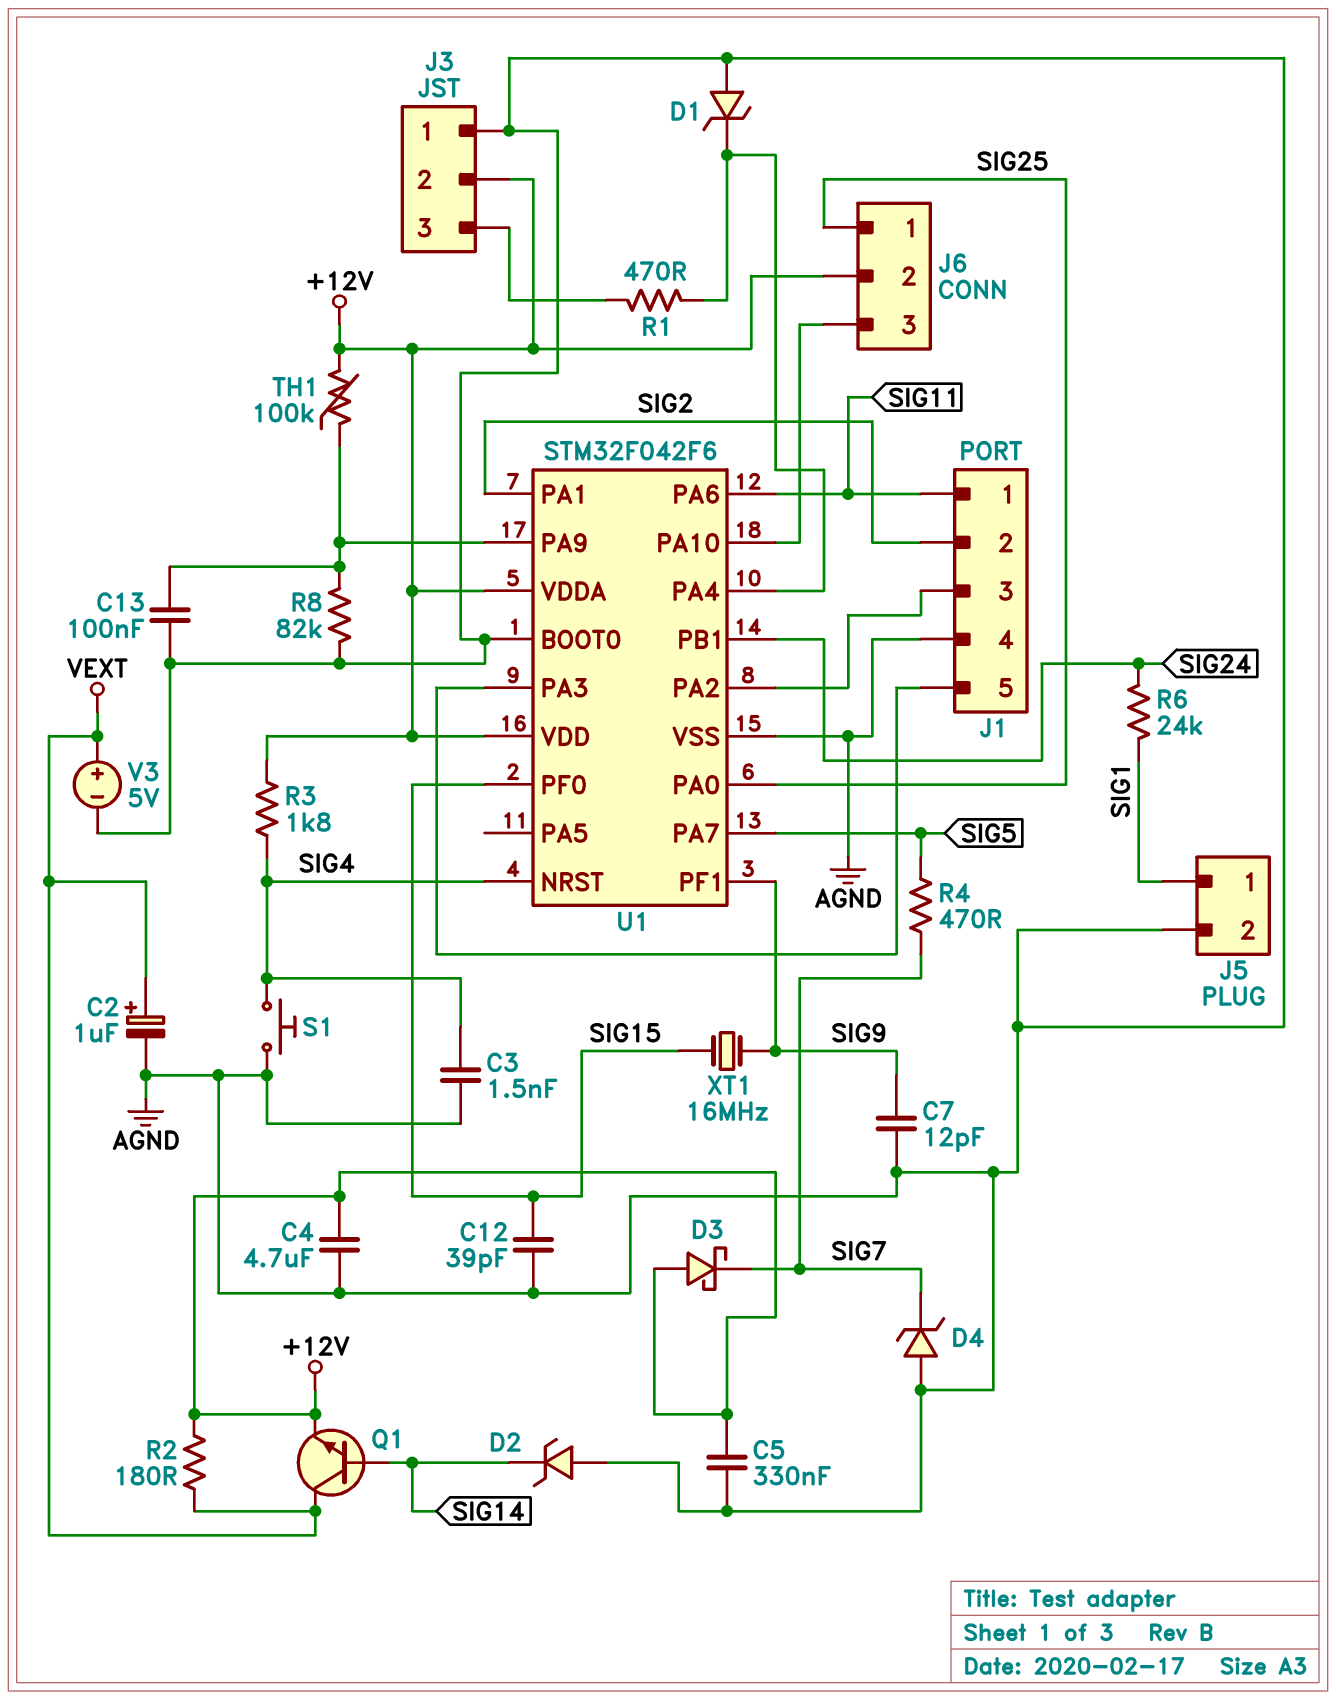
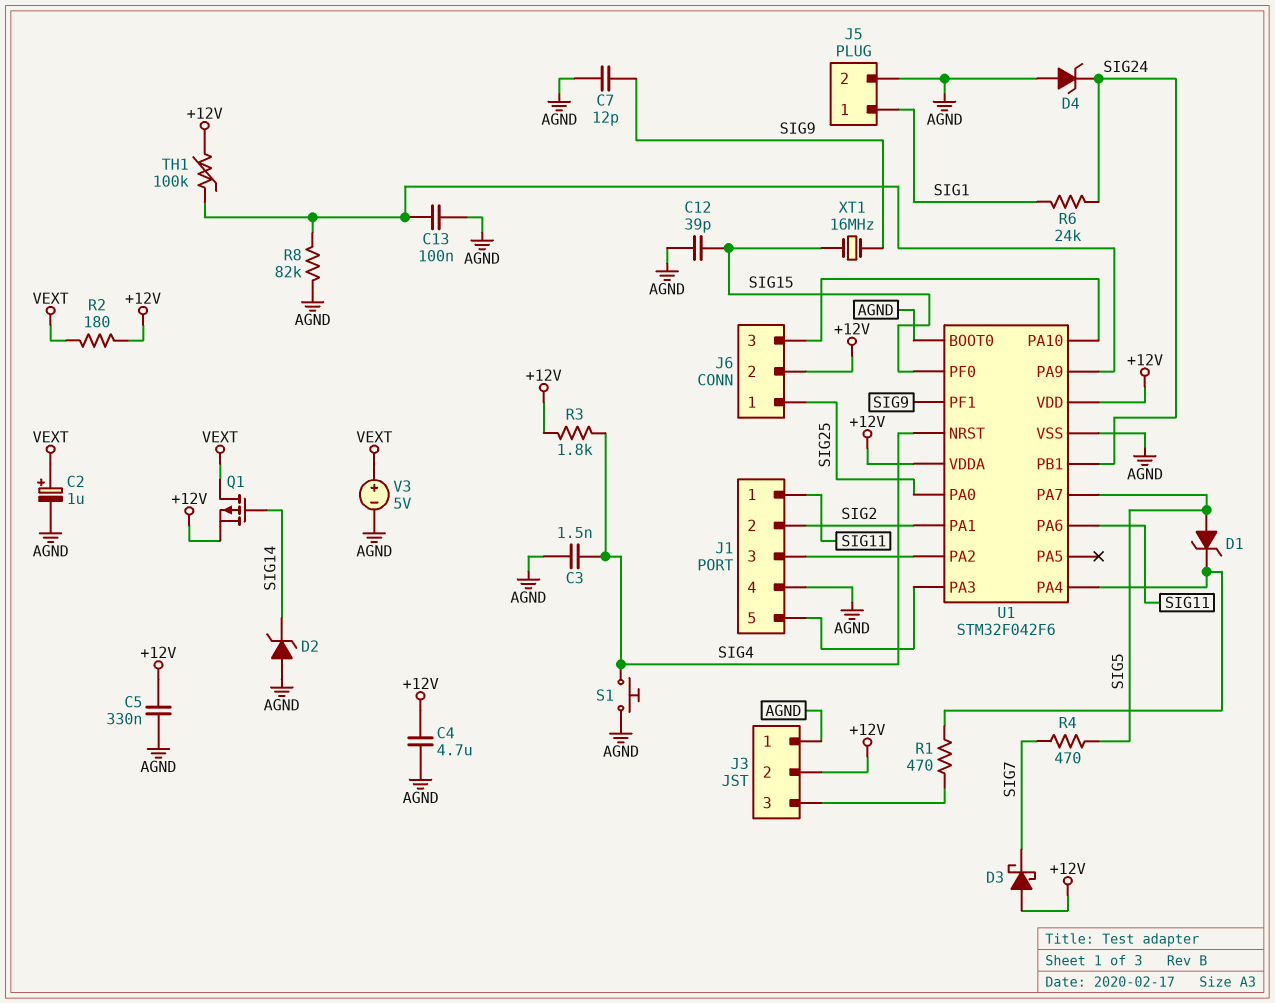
D1: zener (A AGND, K U1/PA4) -> zener (A SIG5, K U1/PA4)
D4: zener (A AGND, K SIG7) -> zener (A AGND, K SIG24)
Q1: NPN (B SIG14, C VEXT, E +12V) -> PMOS (G SIG14, D VEXT, S +12V)

